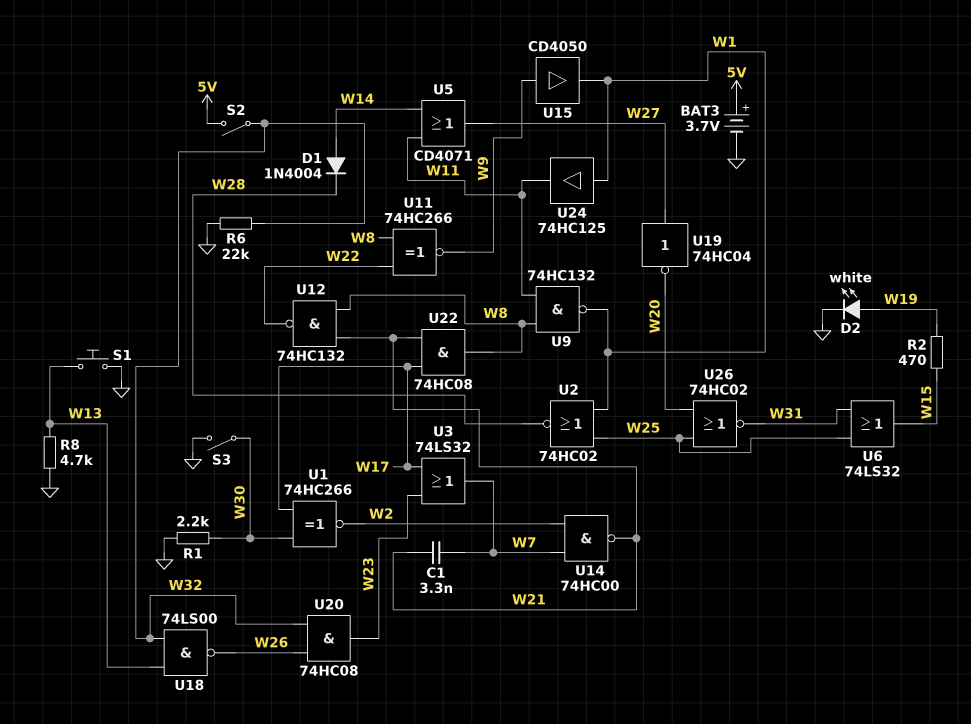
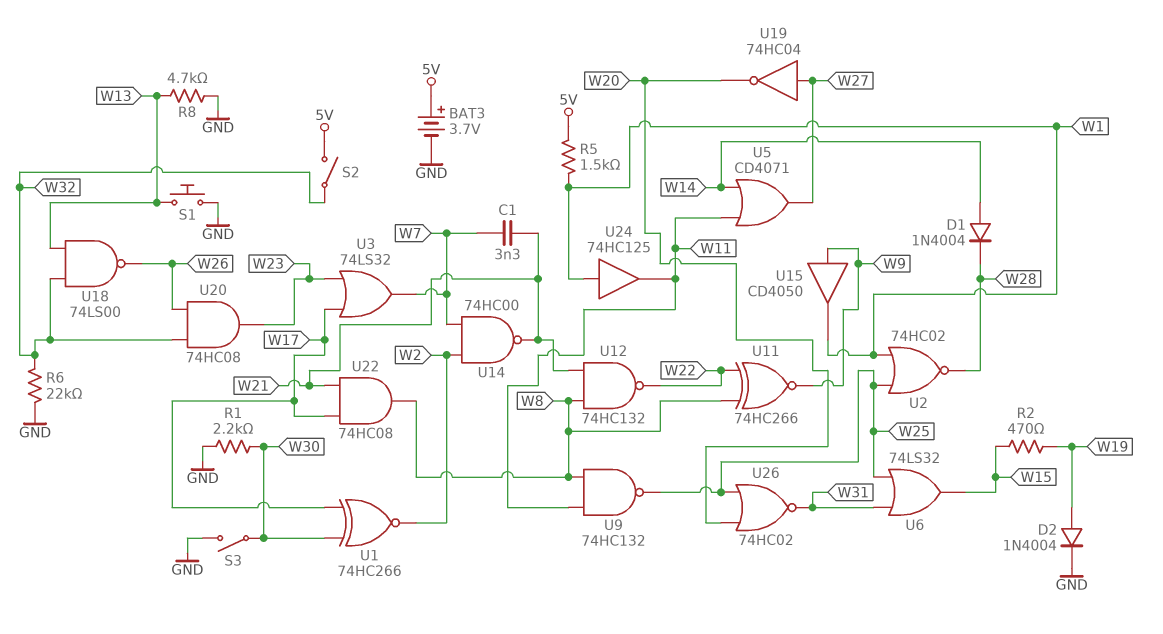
D2: LED white (A W19, K GND) -> diode 1N4004 (A W19, K GND)
R5: none -> 1.5k (5V, W1)
U9: NAND 74HC132 (in W8, in W11, out W1) -> NAND 74HC132 (in W8, in W11, out W25)

